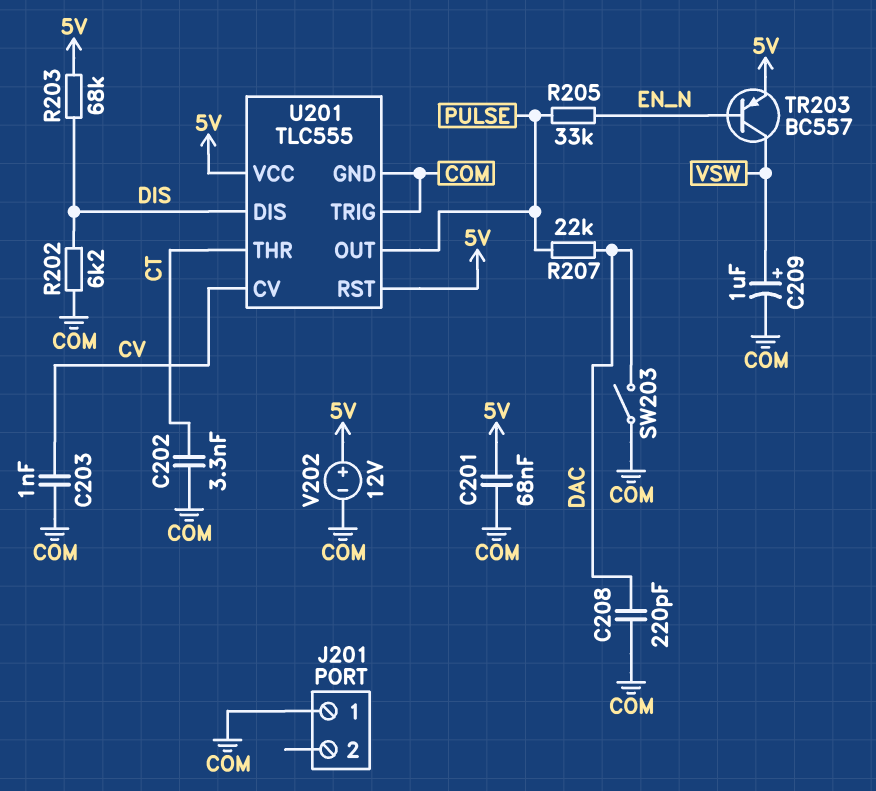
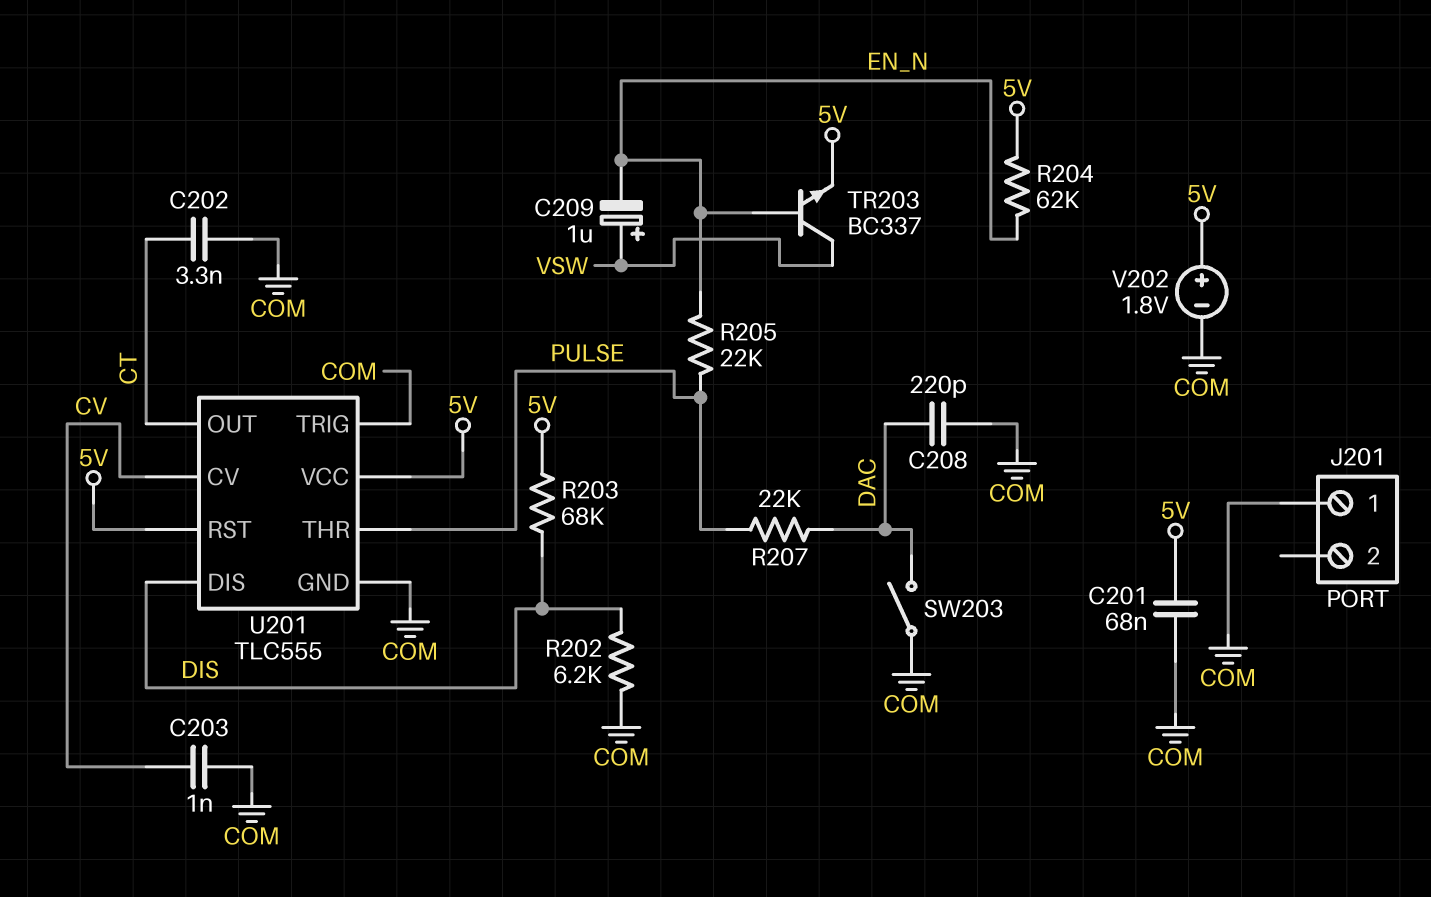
C209: 1uF (plus VSW, minus COM) -> 1uF (plus VSW, minus EN_N)
R204: none -> 62k (5V, EN_N)
R205: 33k (EN_N, PULSE) -> 22k (EN_N, PULSE)
TR203: PNP BC557 (B EN_N, C VSW, E 5V) -> NPN BC337 (B EN_N, C VSW, E 5V)
U201 pin OUT: PULSE -> CT
U201 pin THR: CT -> PULSE
V202: 12V (plus 5V, minus COM) -> 1.8V (plus 5V, minus COM)

